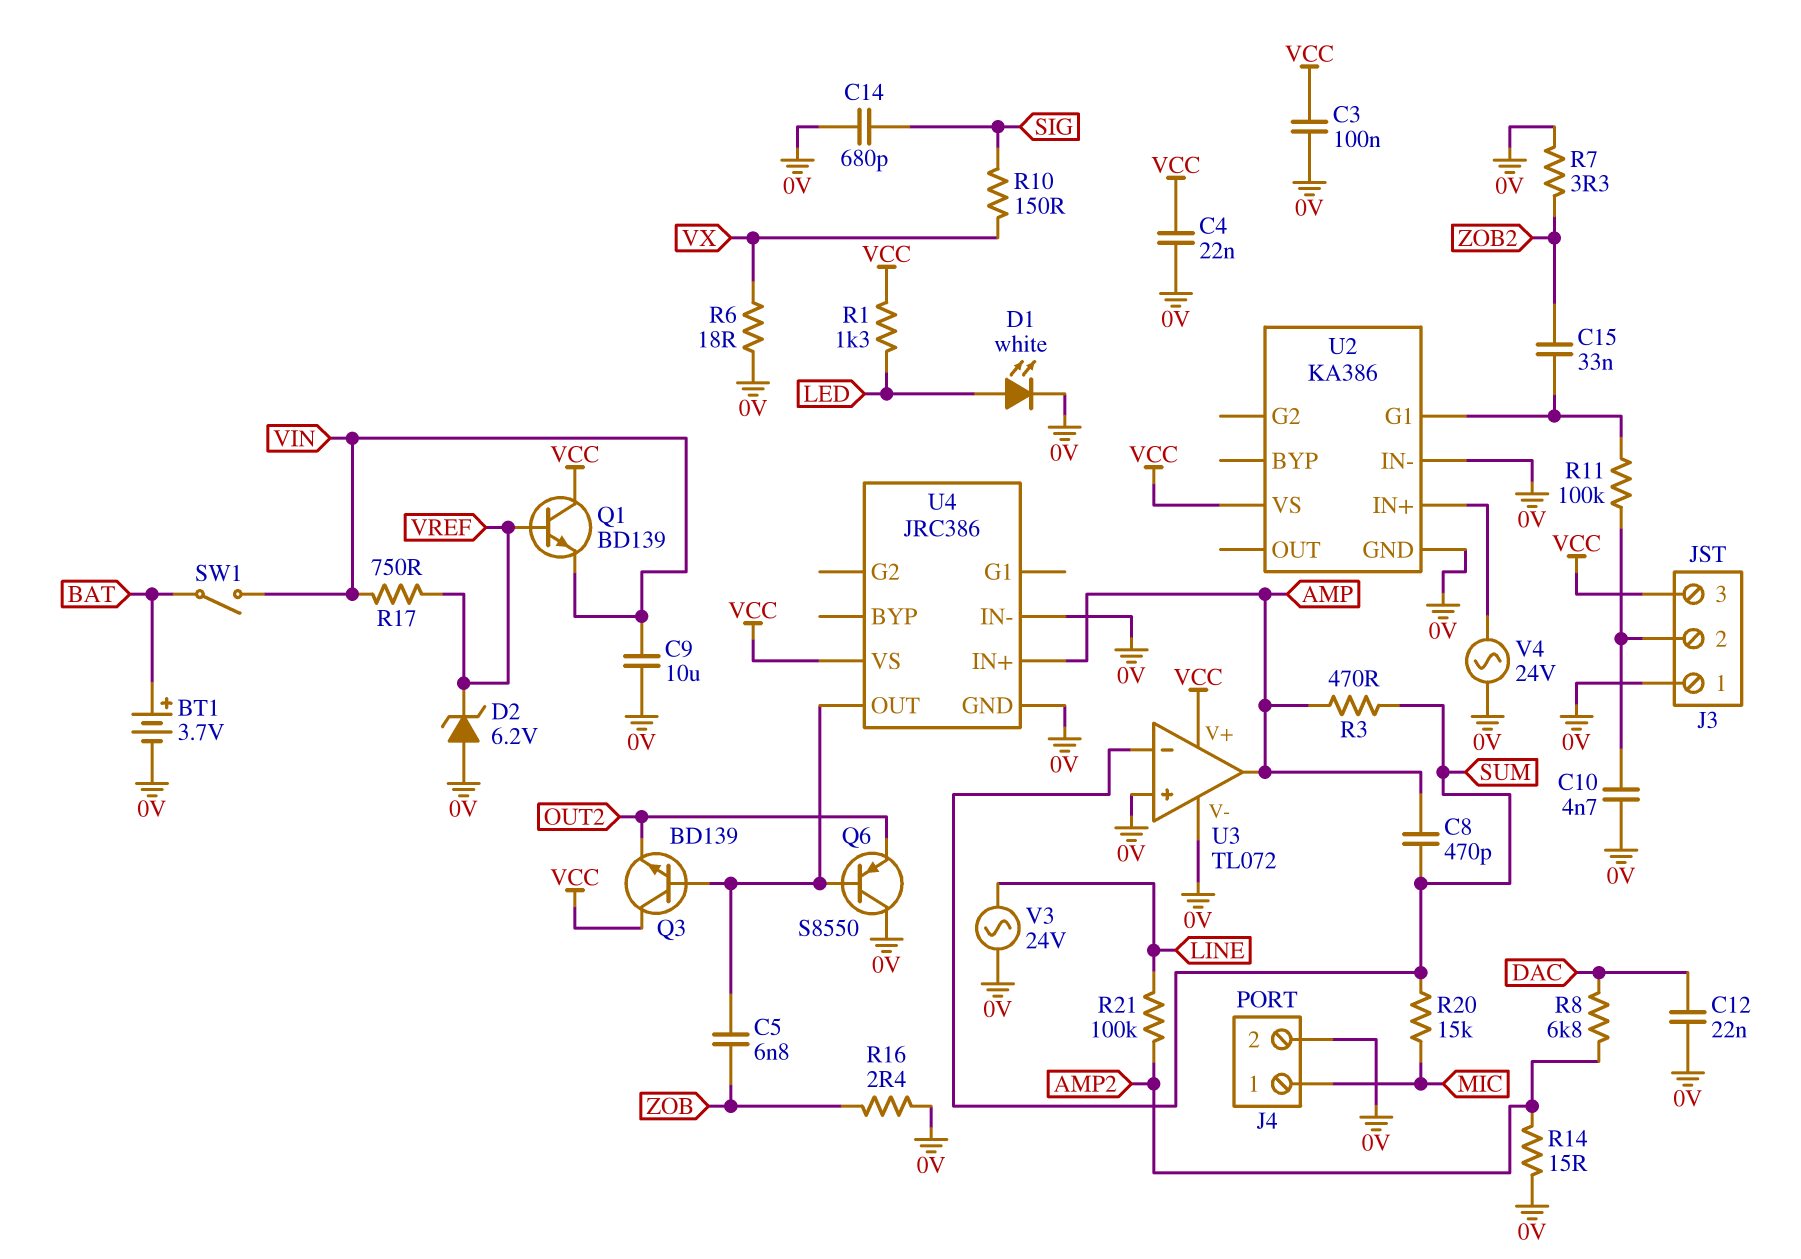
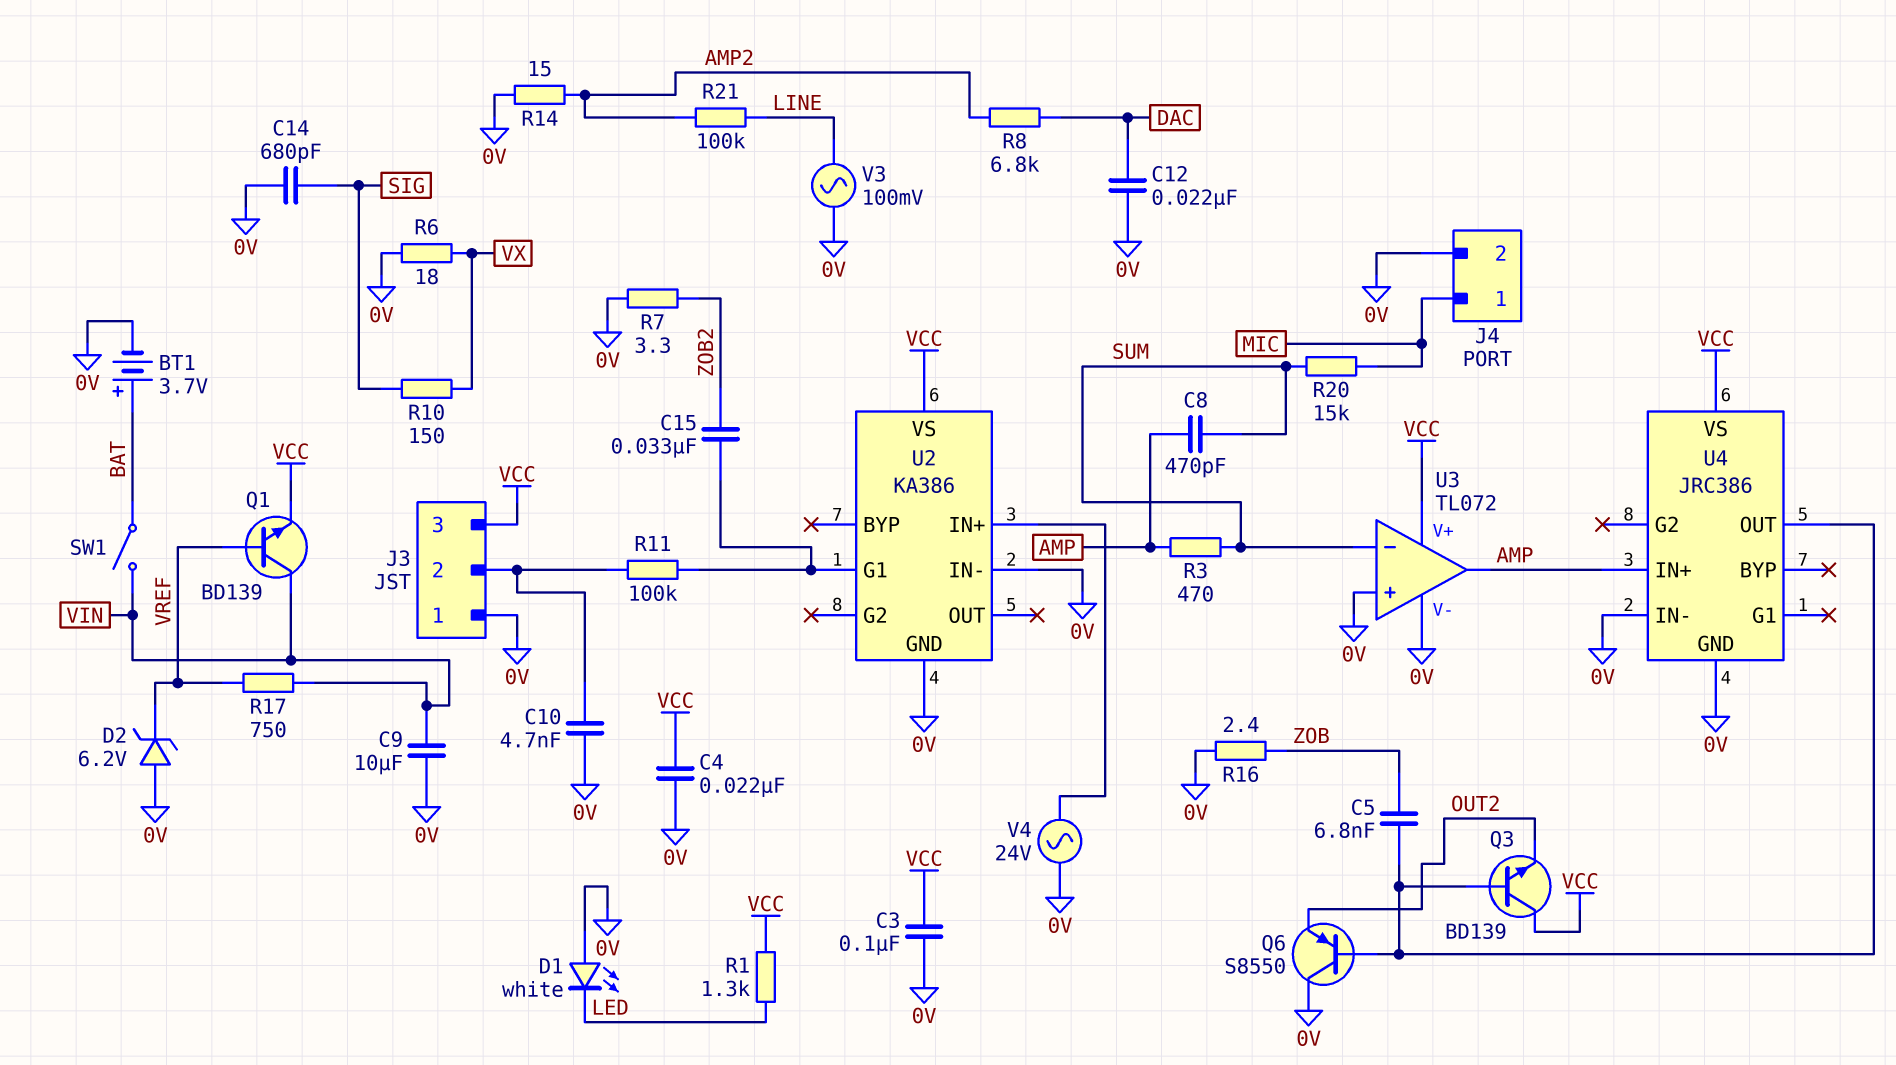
D1: LED white (A LED, K 0V) -> LED white (A 0V, K LED)
Q1: NPN BD139 (B VREF, C VCC, E VIN) -> NPN BD139 (B VREF, C VIN, E VCC)
V3: AC 24V (0V, LINE) -> AC 100mV (0V, LINE)

